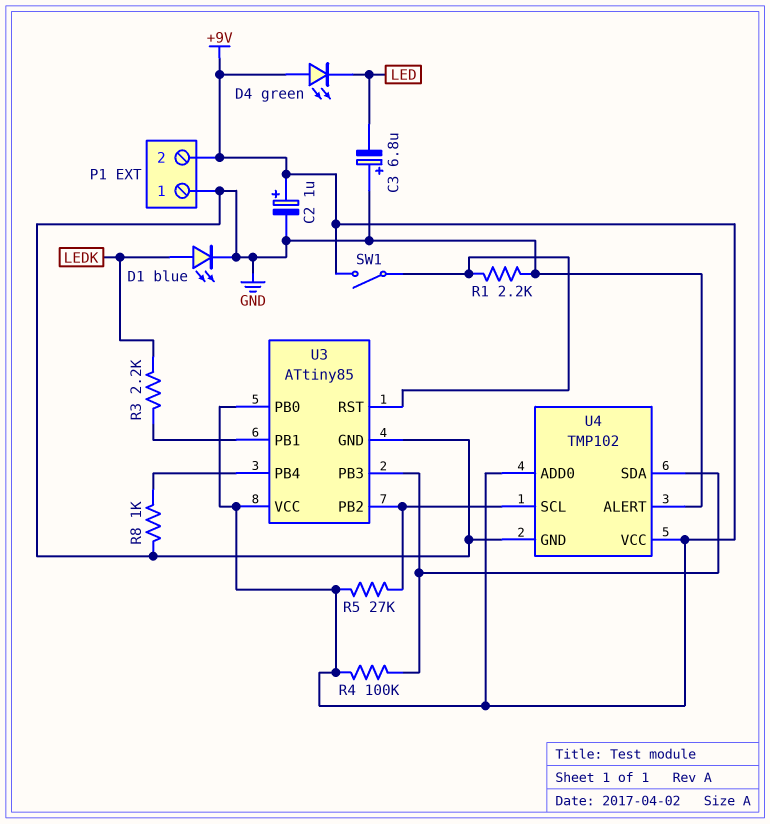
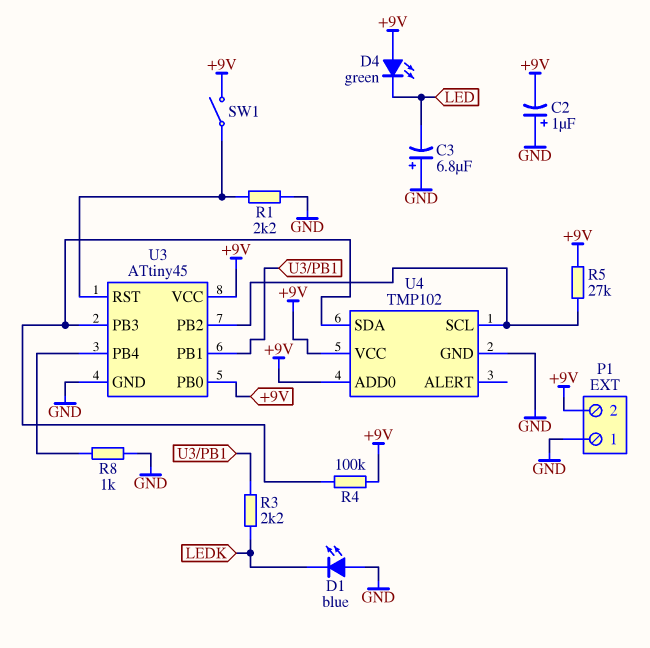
C2: 1uF (plus +9V, minus GND) -> 1uF (plus GND, minus +9V)
D1: LED blue (A LEDK, K GND) -> LED blue (A GND, K LEDK)
U3: ATtiny85 -> ATtiny45
U4 pin ALERT: GND -> none

